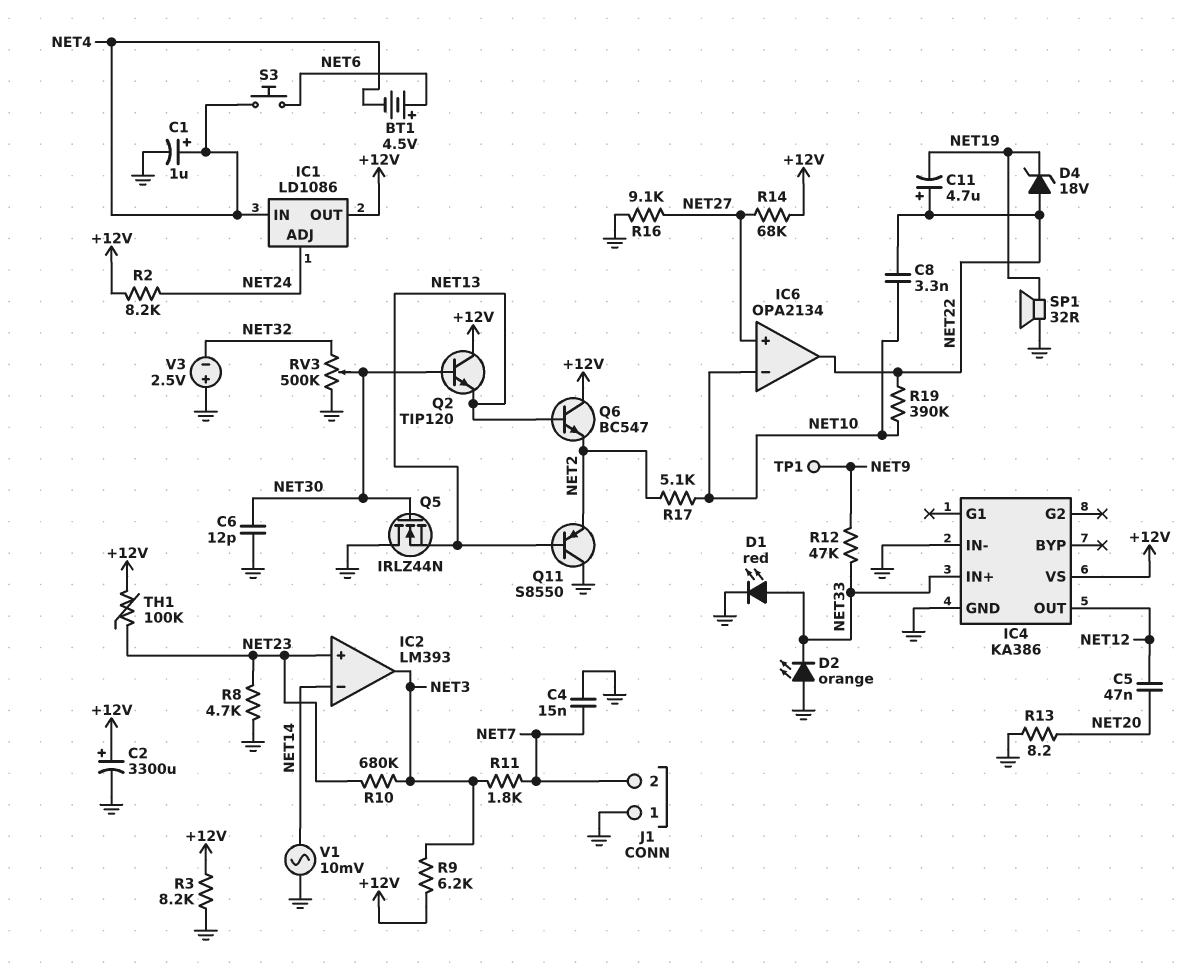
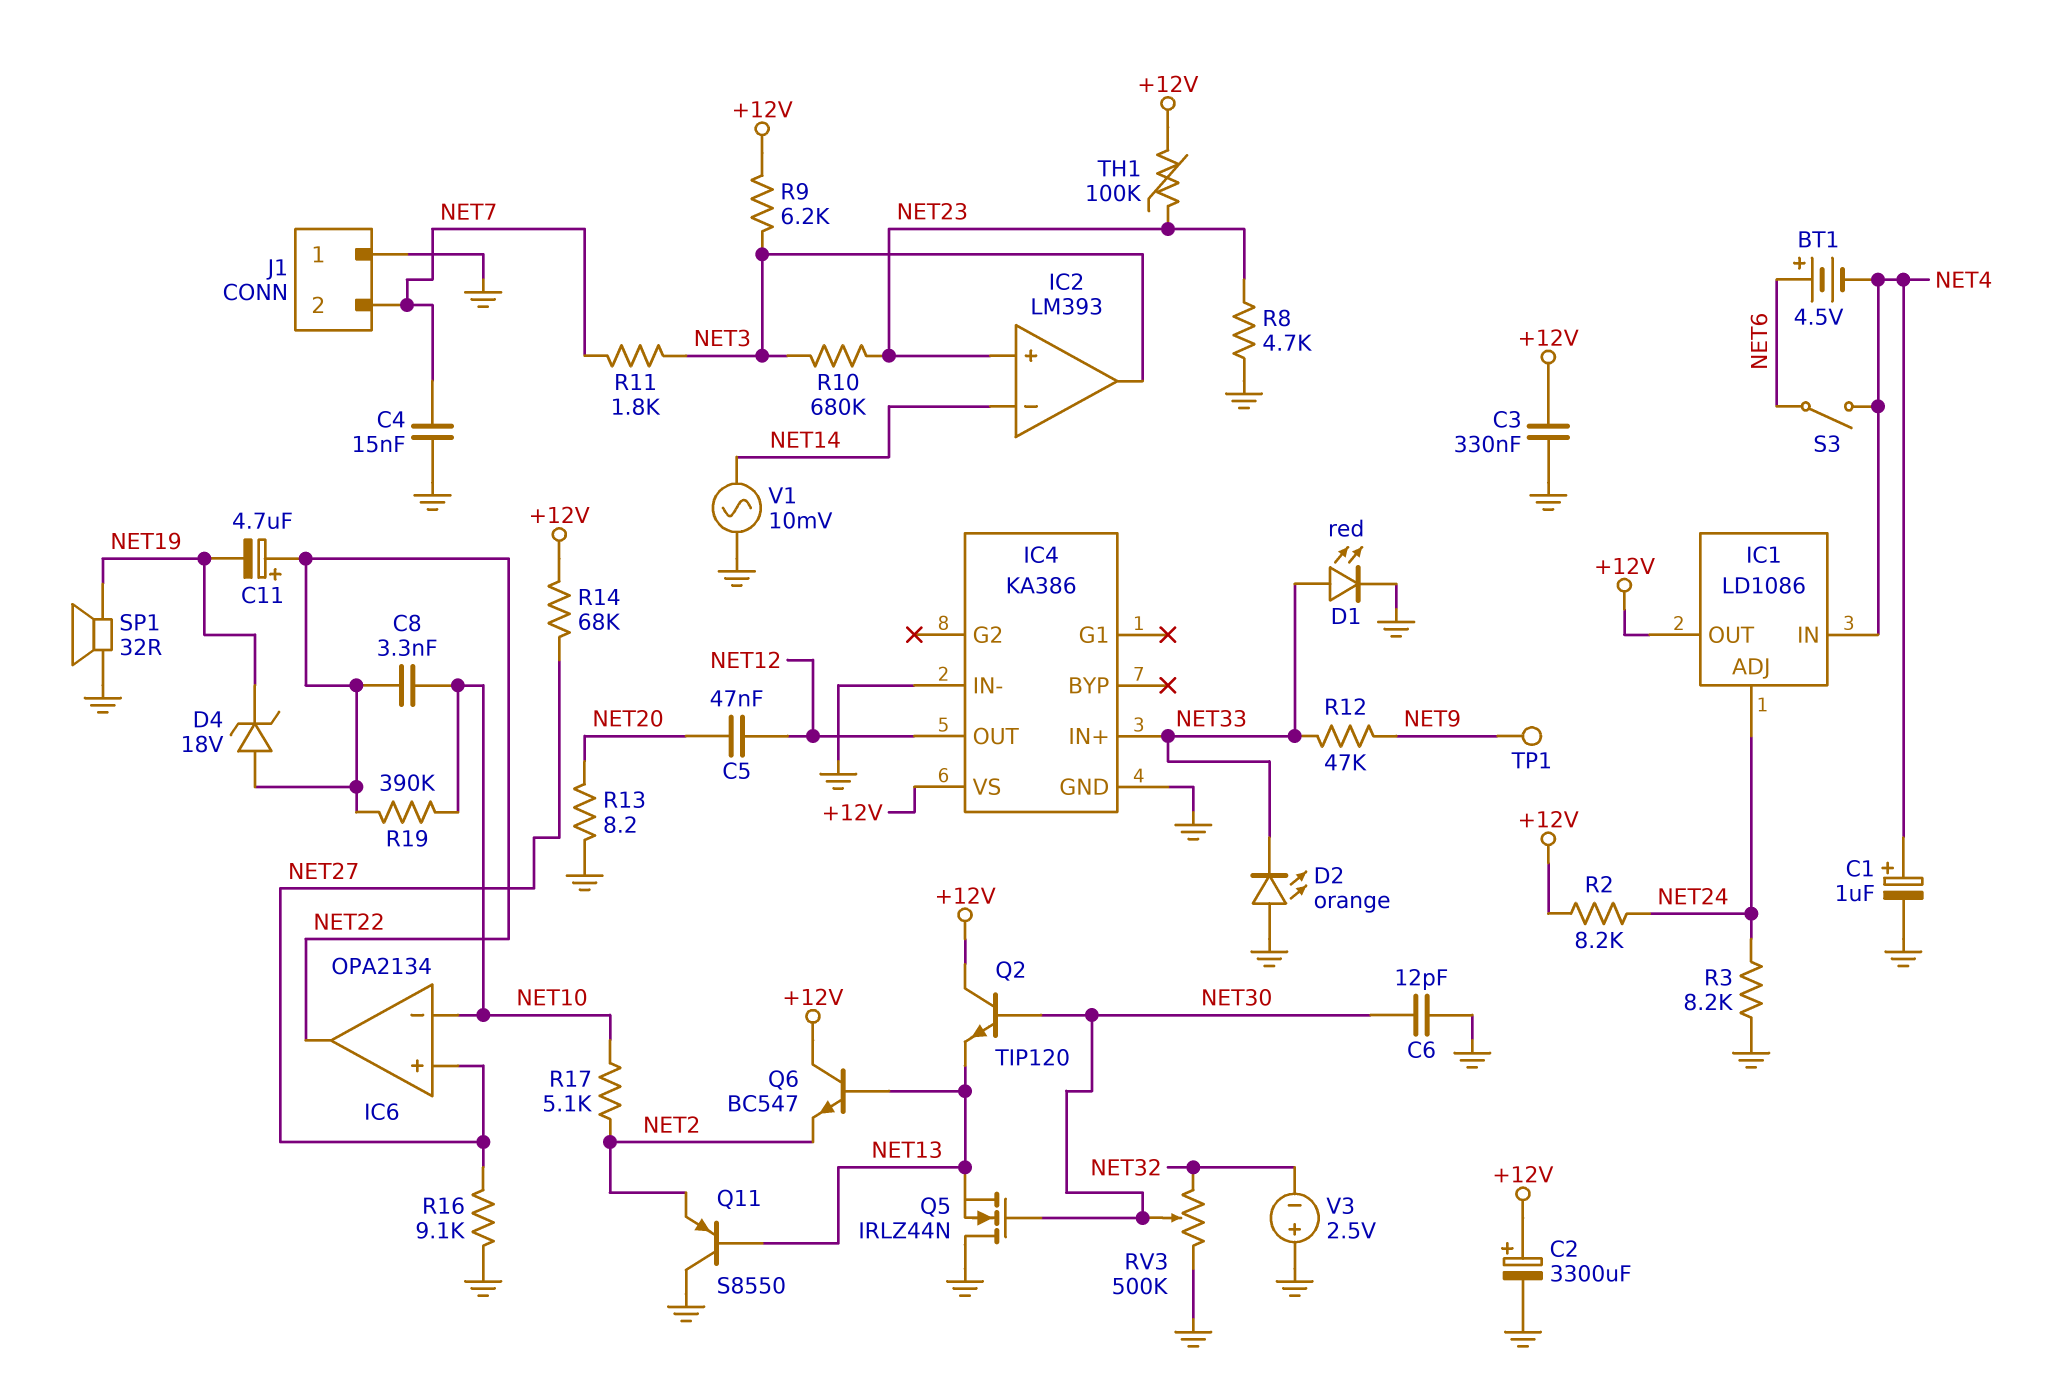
C3: none -> 330nF (+12V, GND)
R3: 8.2k (+12V, GND) -> 8.2k (GND, NET24)
S3: button (NET4, NET6) -> switch (NET4, NET6)

